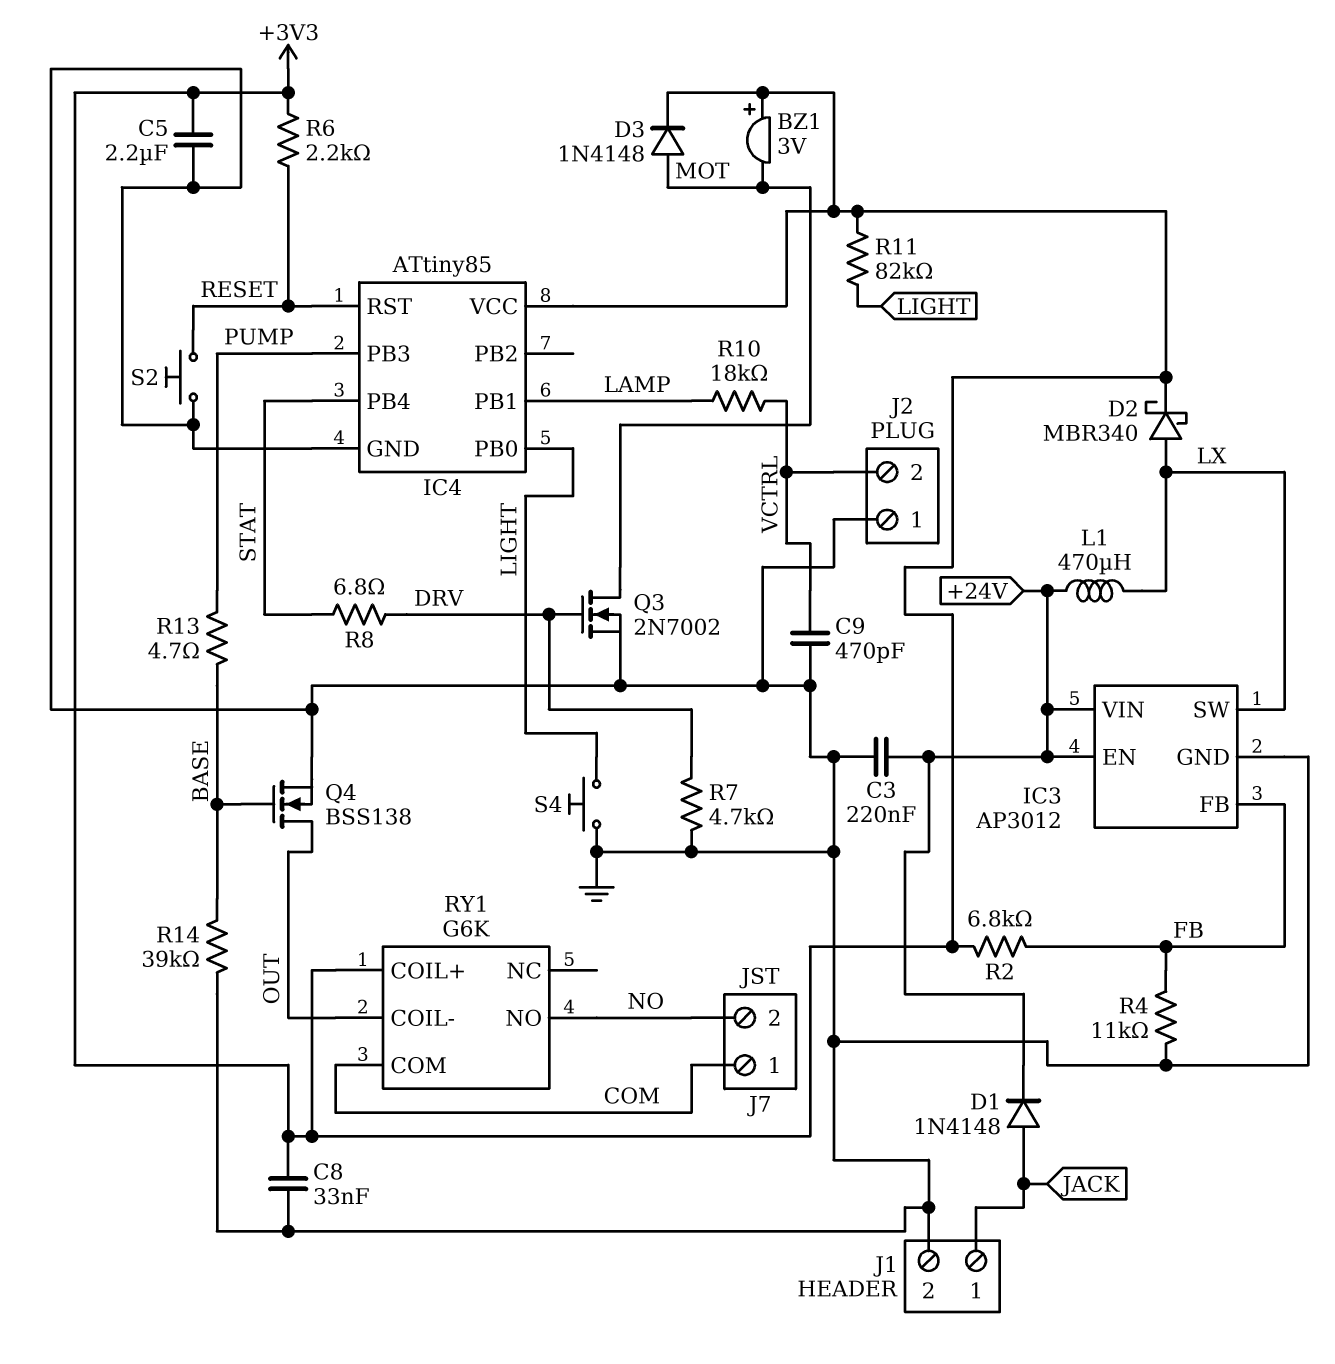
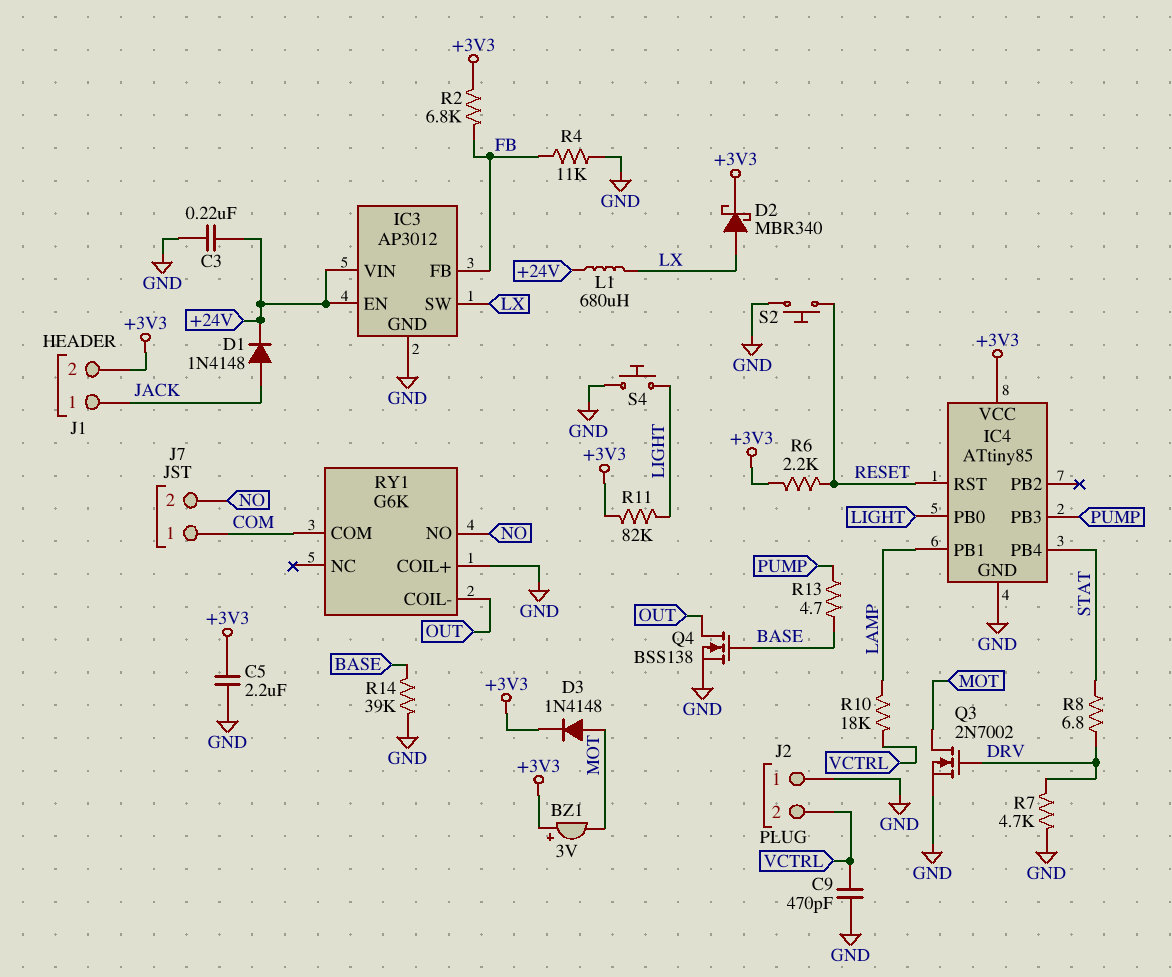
C8: 33nF (+3V3, GND) -> none
J1 pin 2: GND -> +3V3
L1: 470uH (+24V, LX) -> 680uH (+24V, LX)
RY1 pin COIL+: +3V3 -> GND

